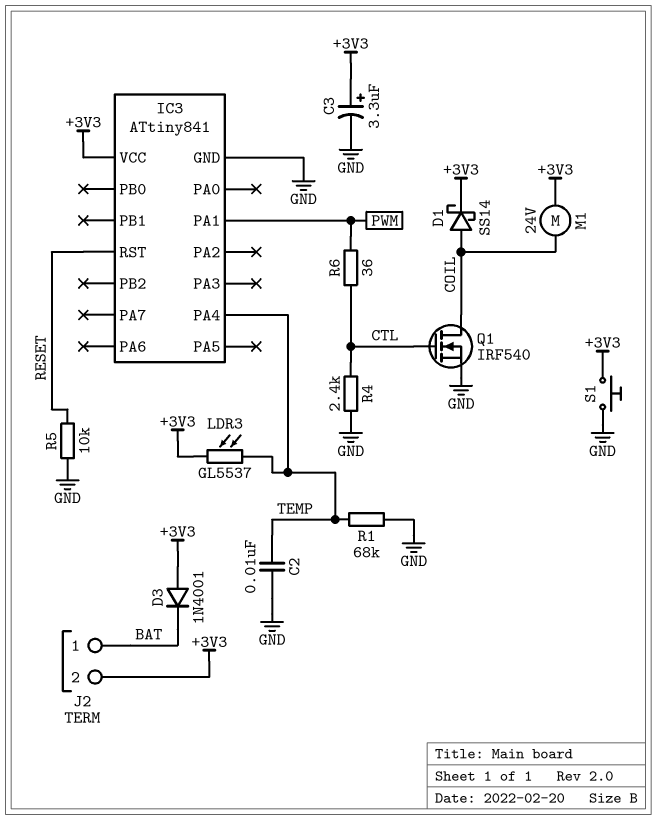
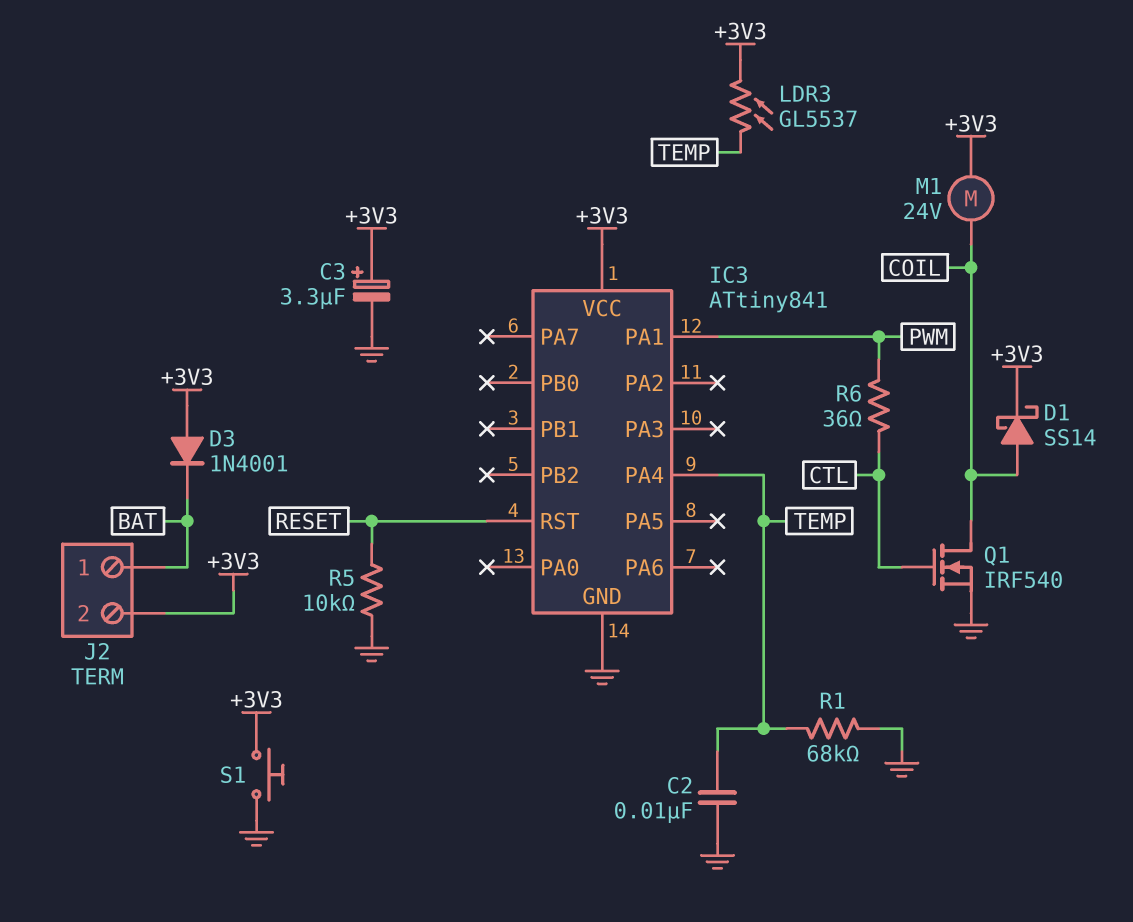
R4: 2.4k (CTL, GND) -> none

